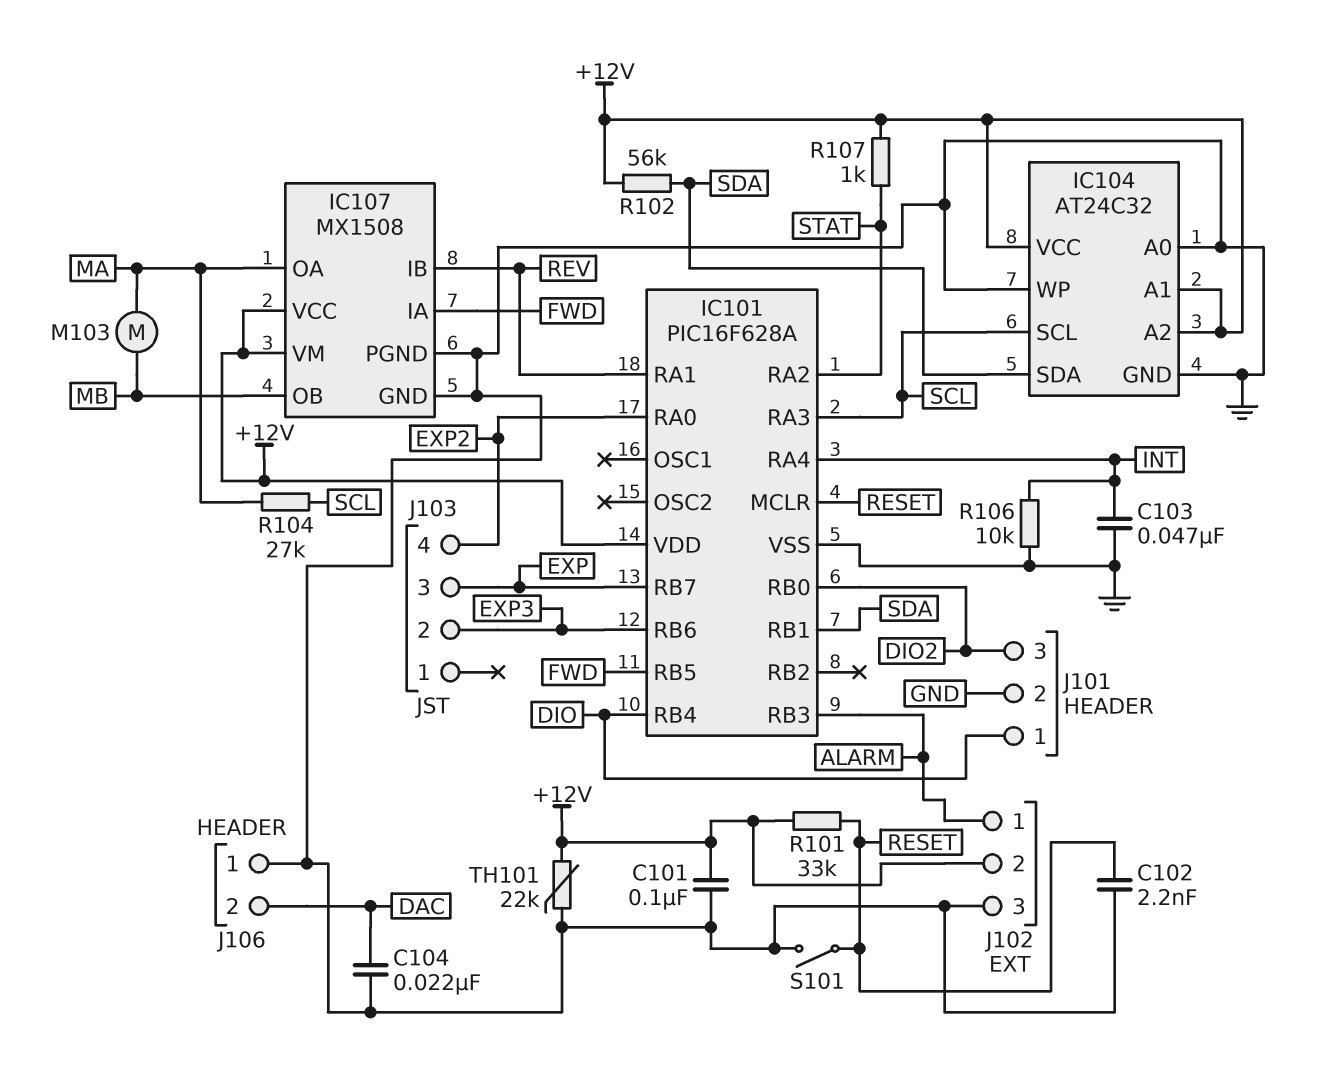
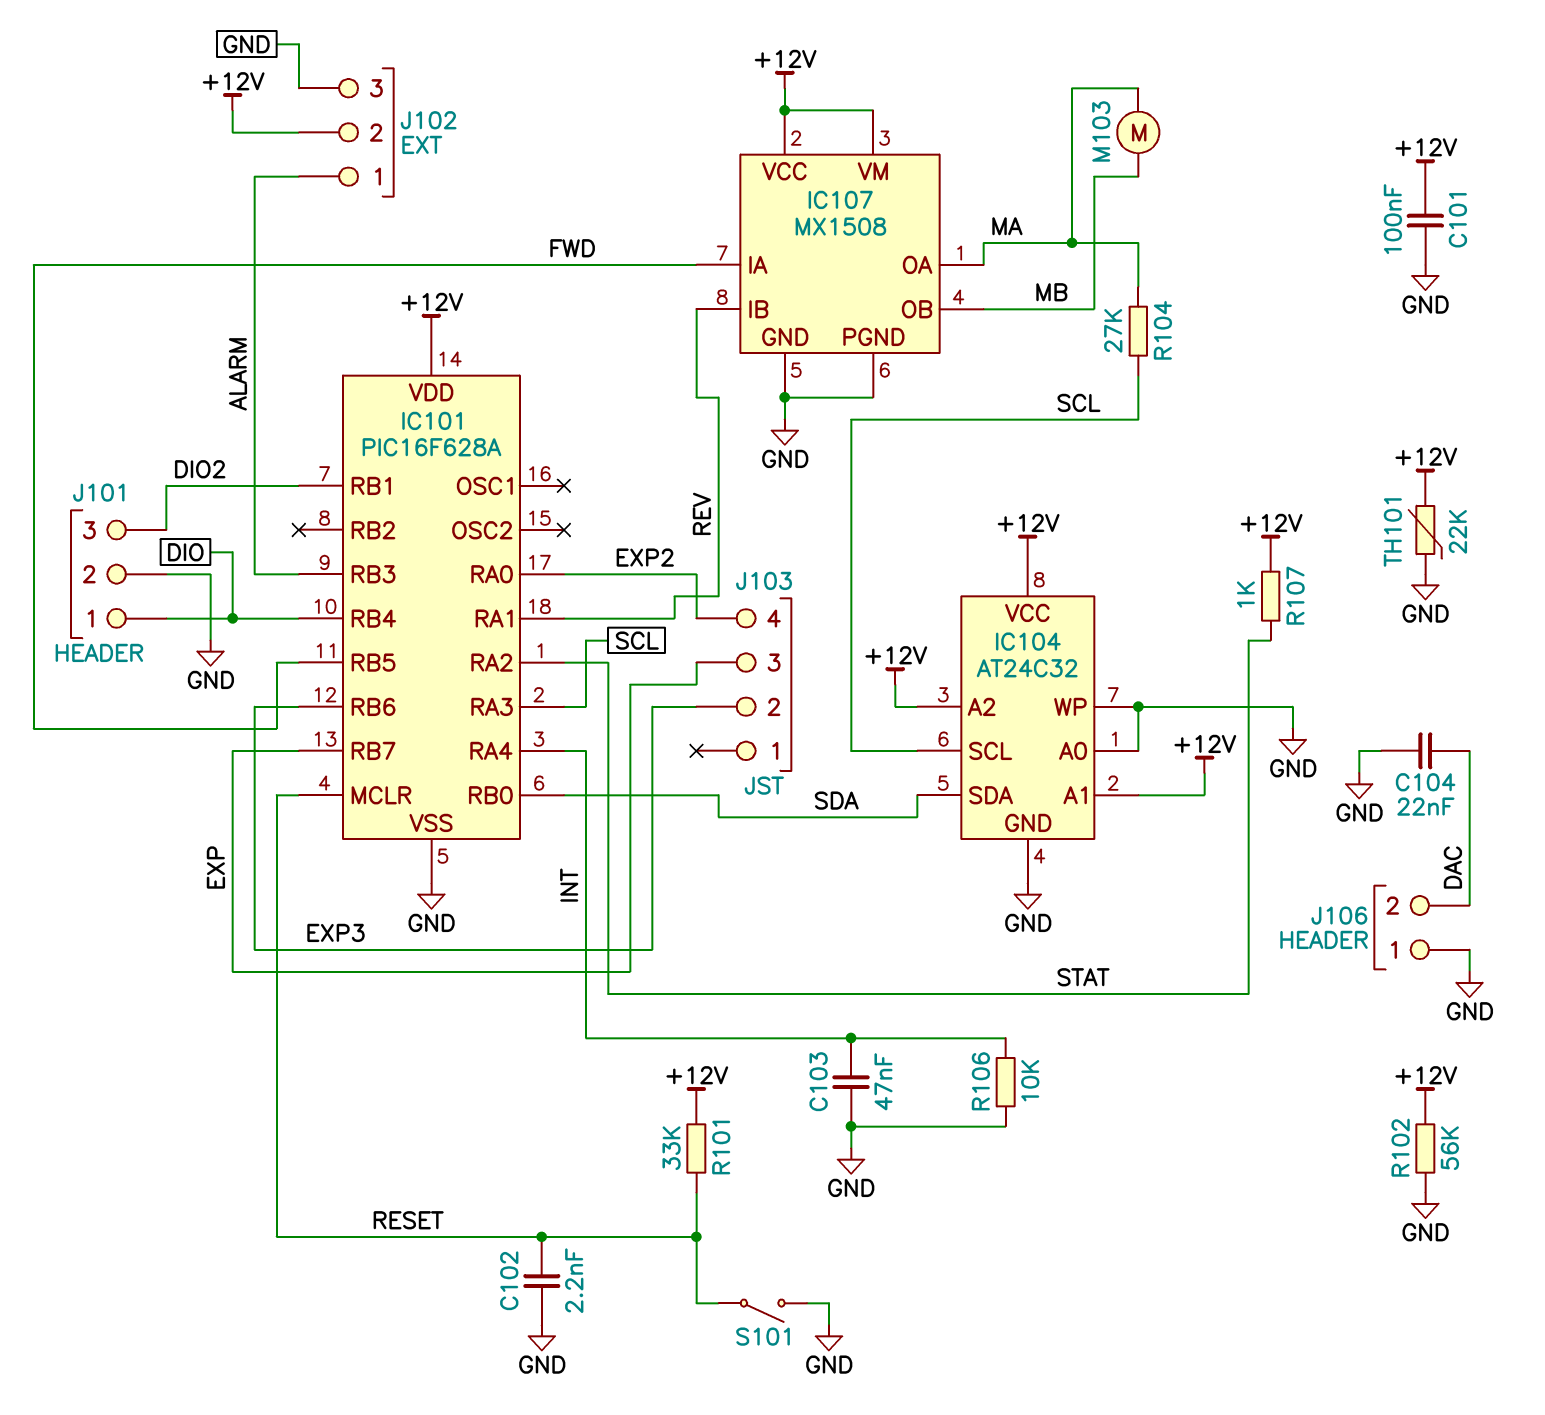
IC101 pin RB0: DIO2 -> SDA
IC101 pin RB1: SDA -> DIO2
R102: 56k (+12V, SDA) -> 56k (+12V, GND)

